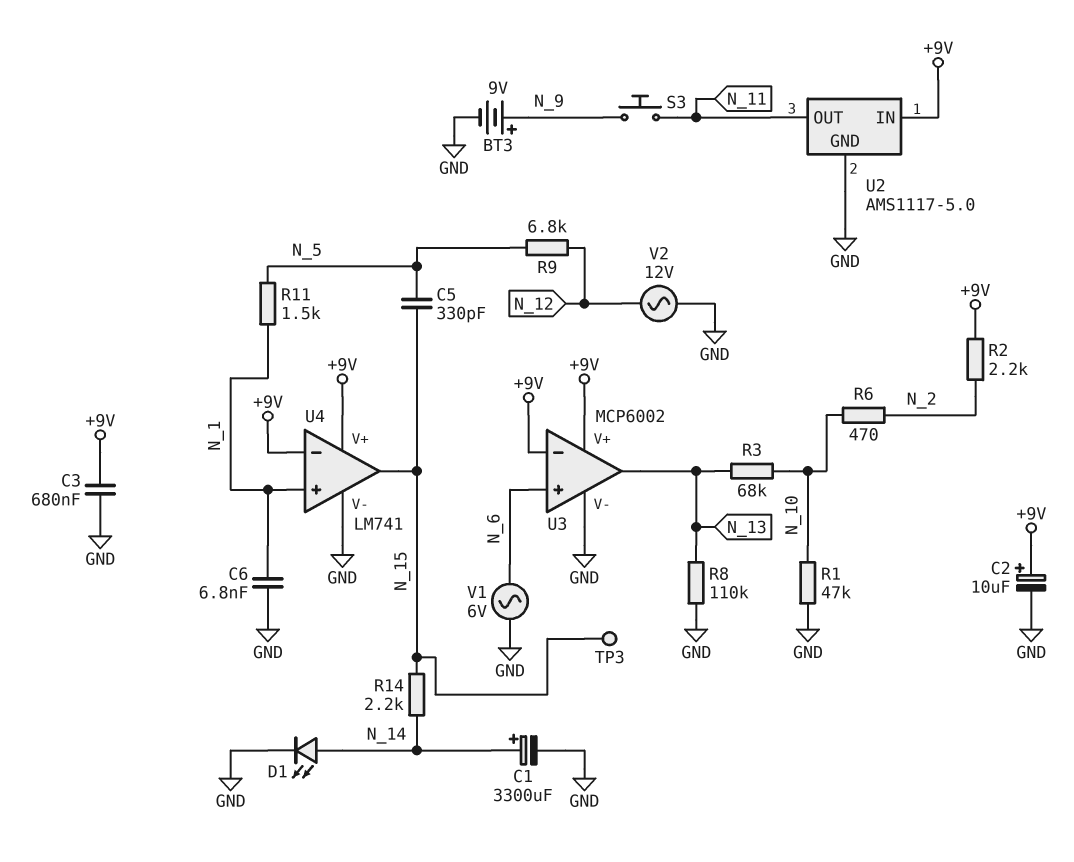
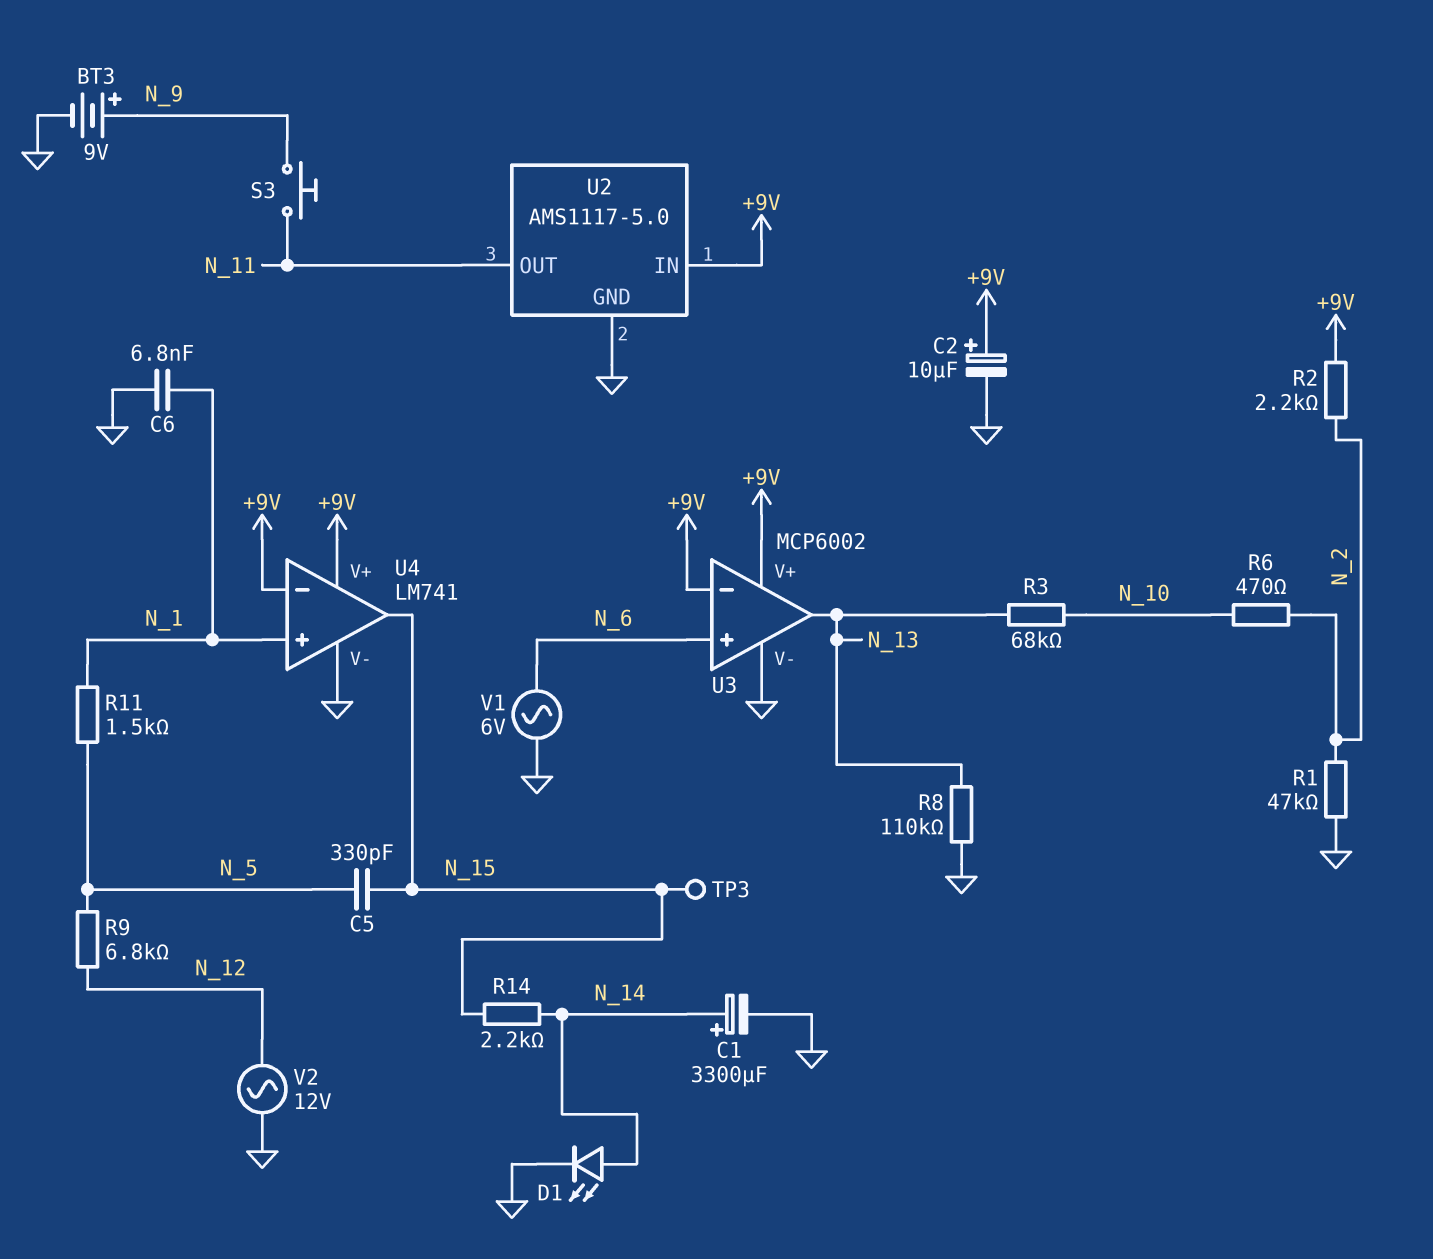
C3: 680nF (+9V, GND) -> none
R1: 47k (GND, N_10) -> 47k (GND, N_2)

